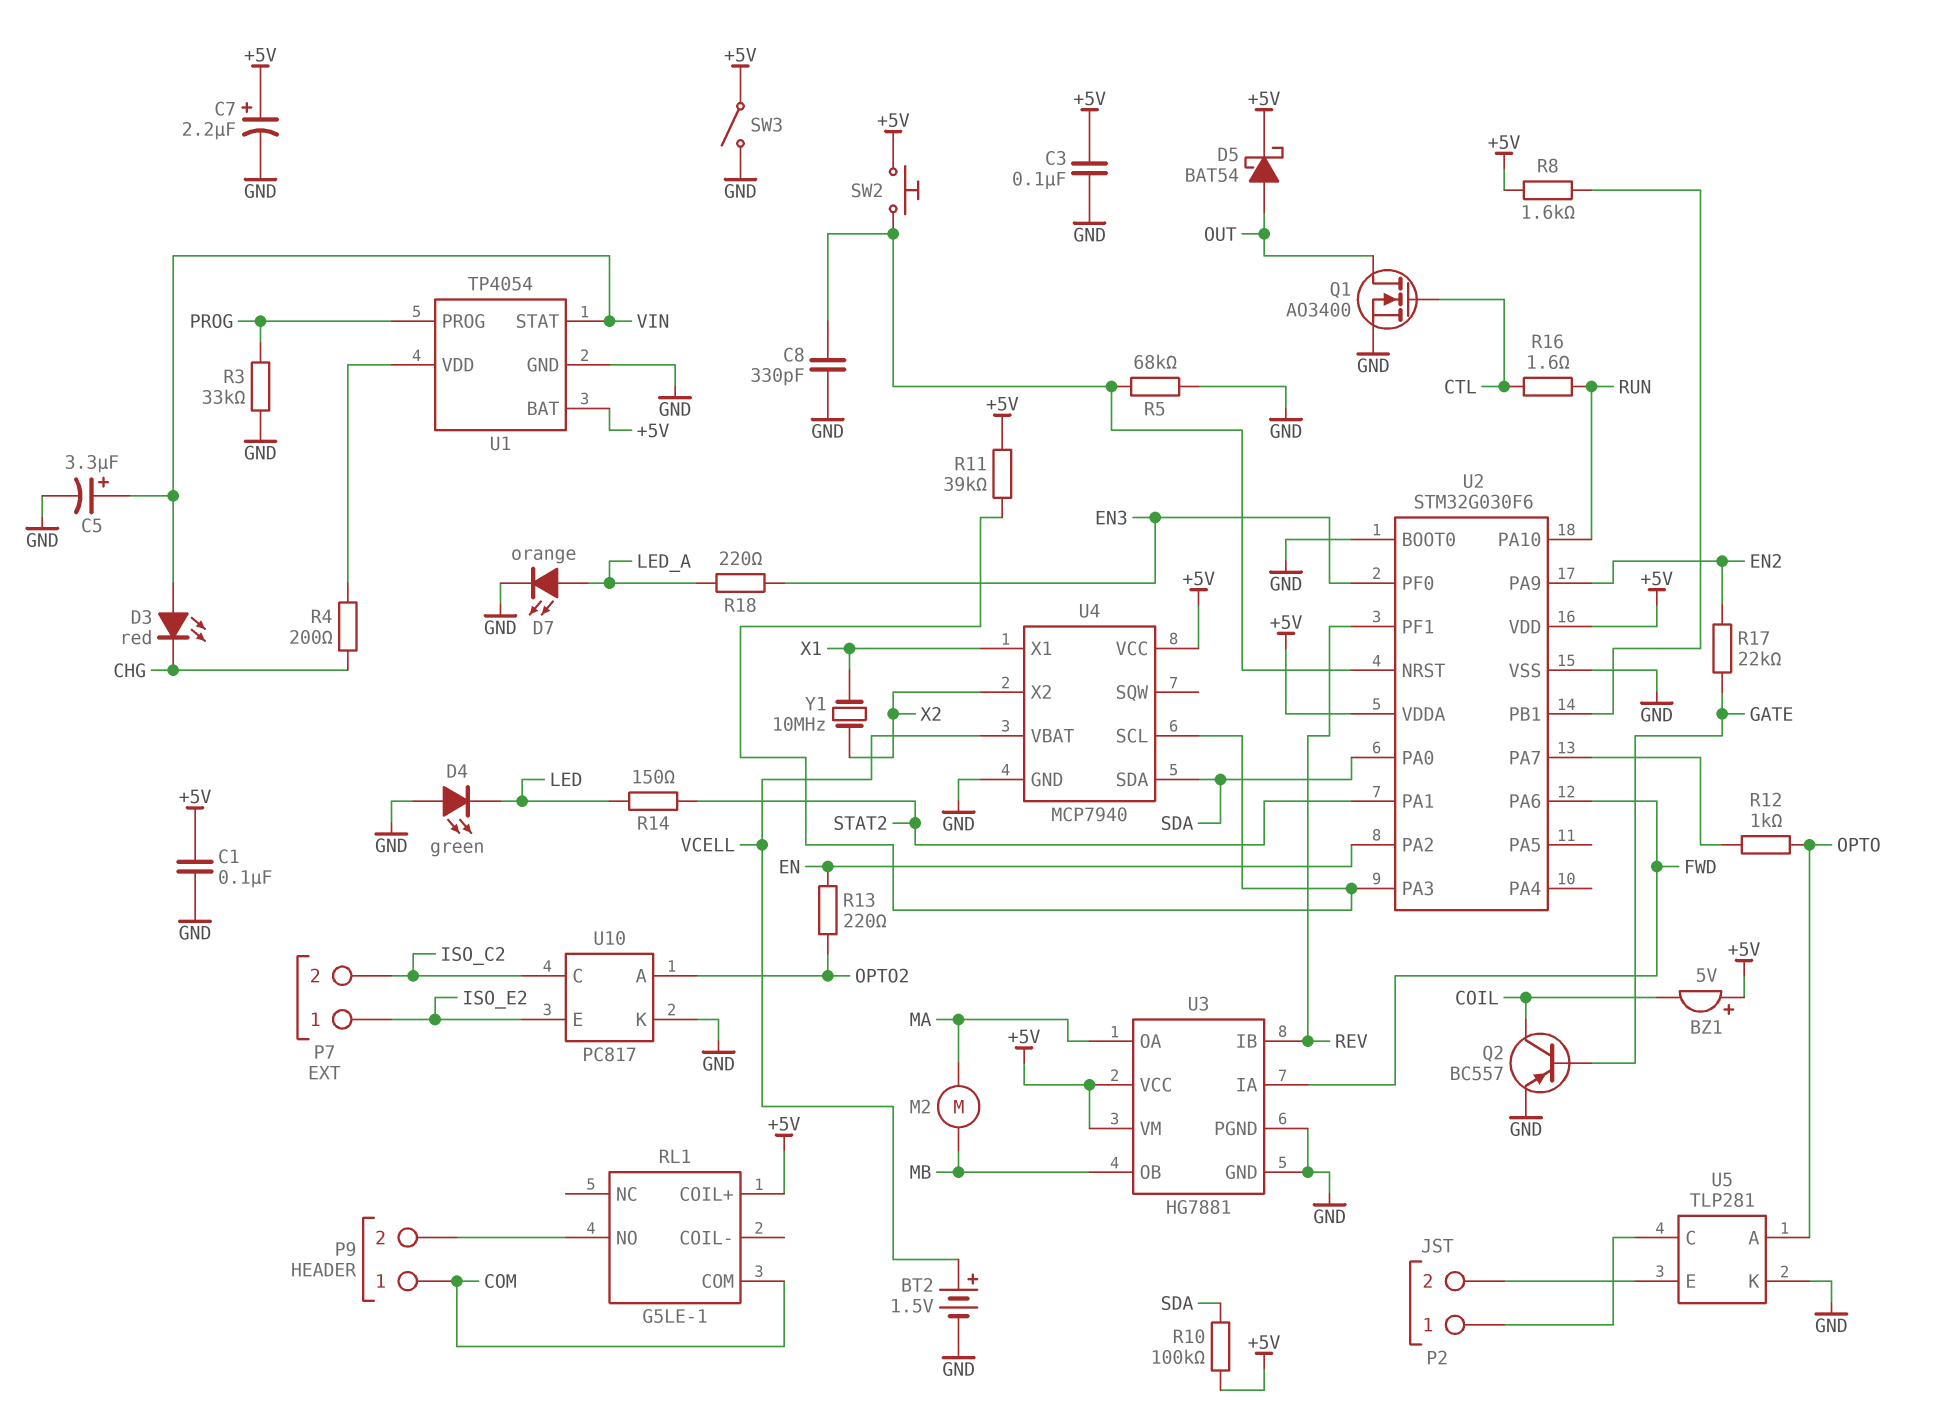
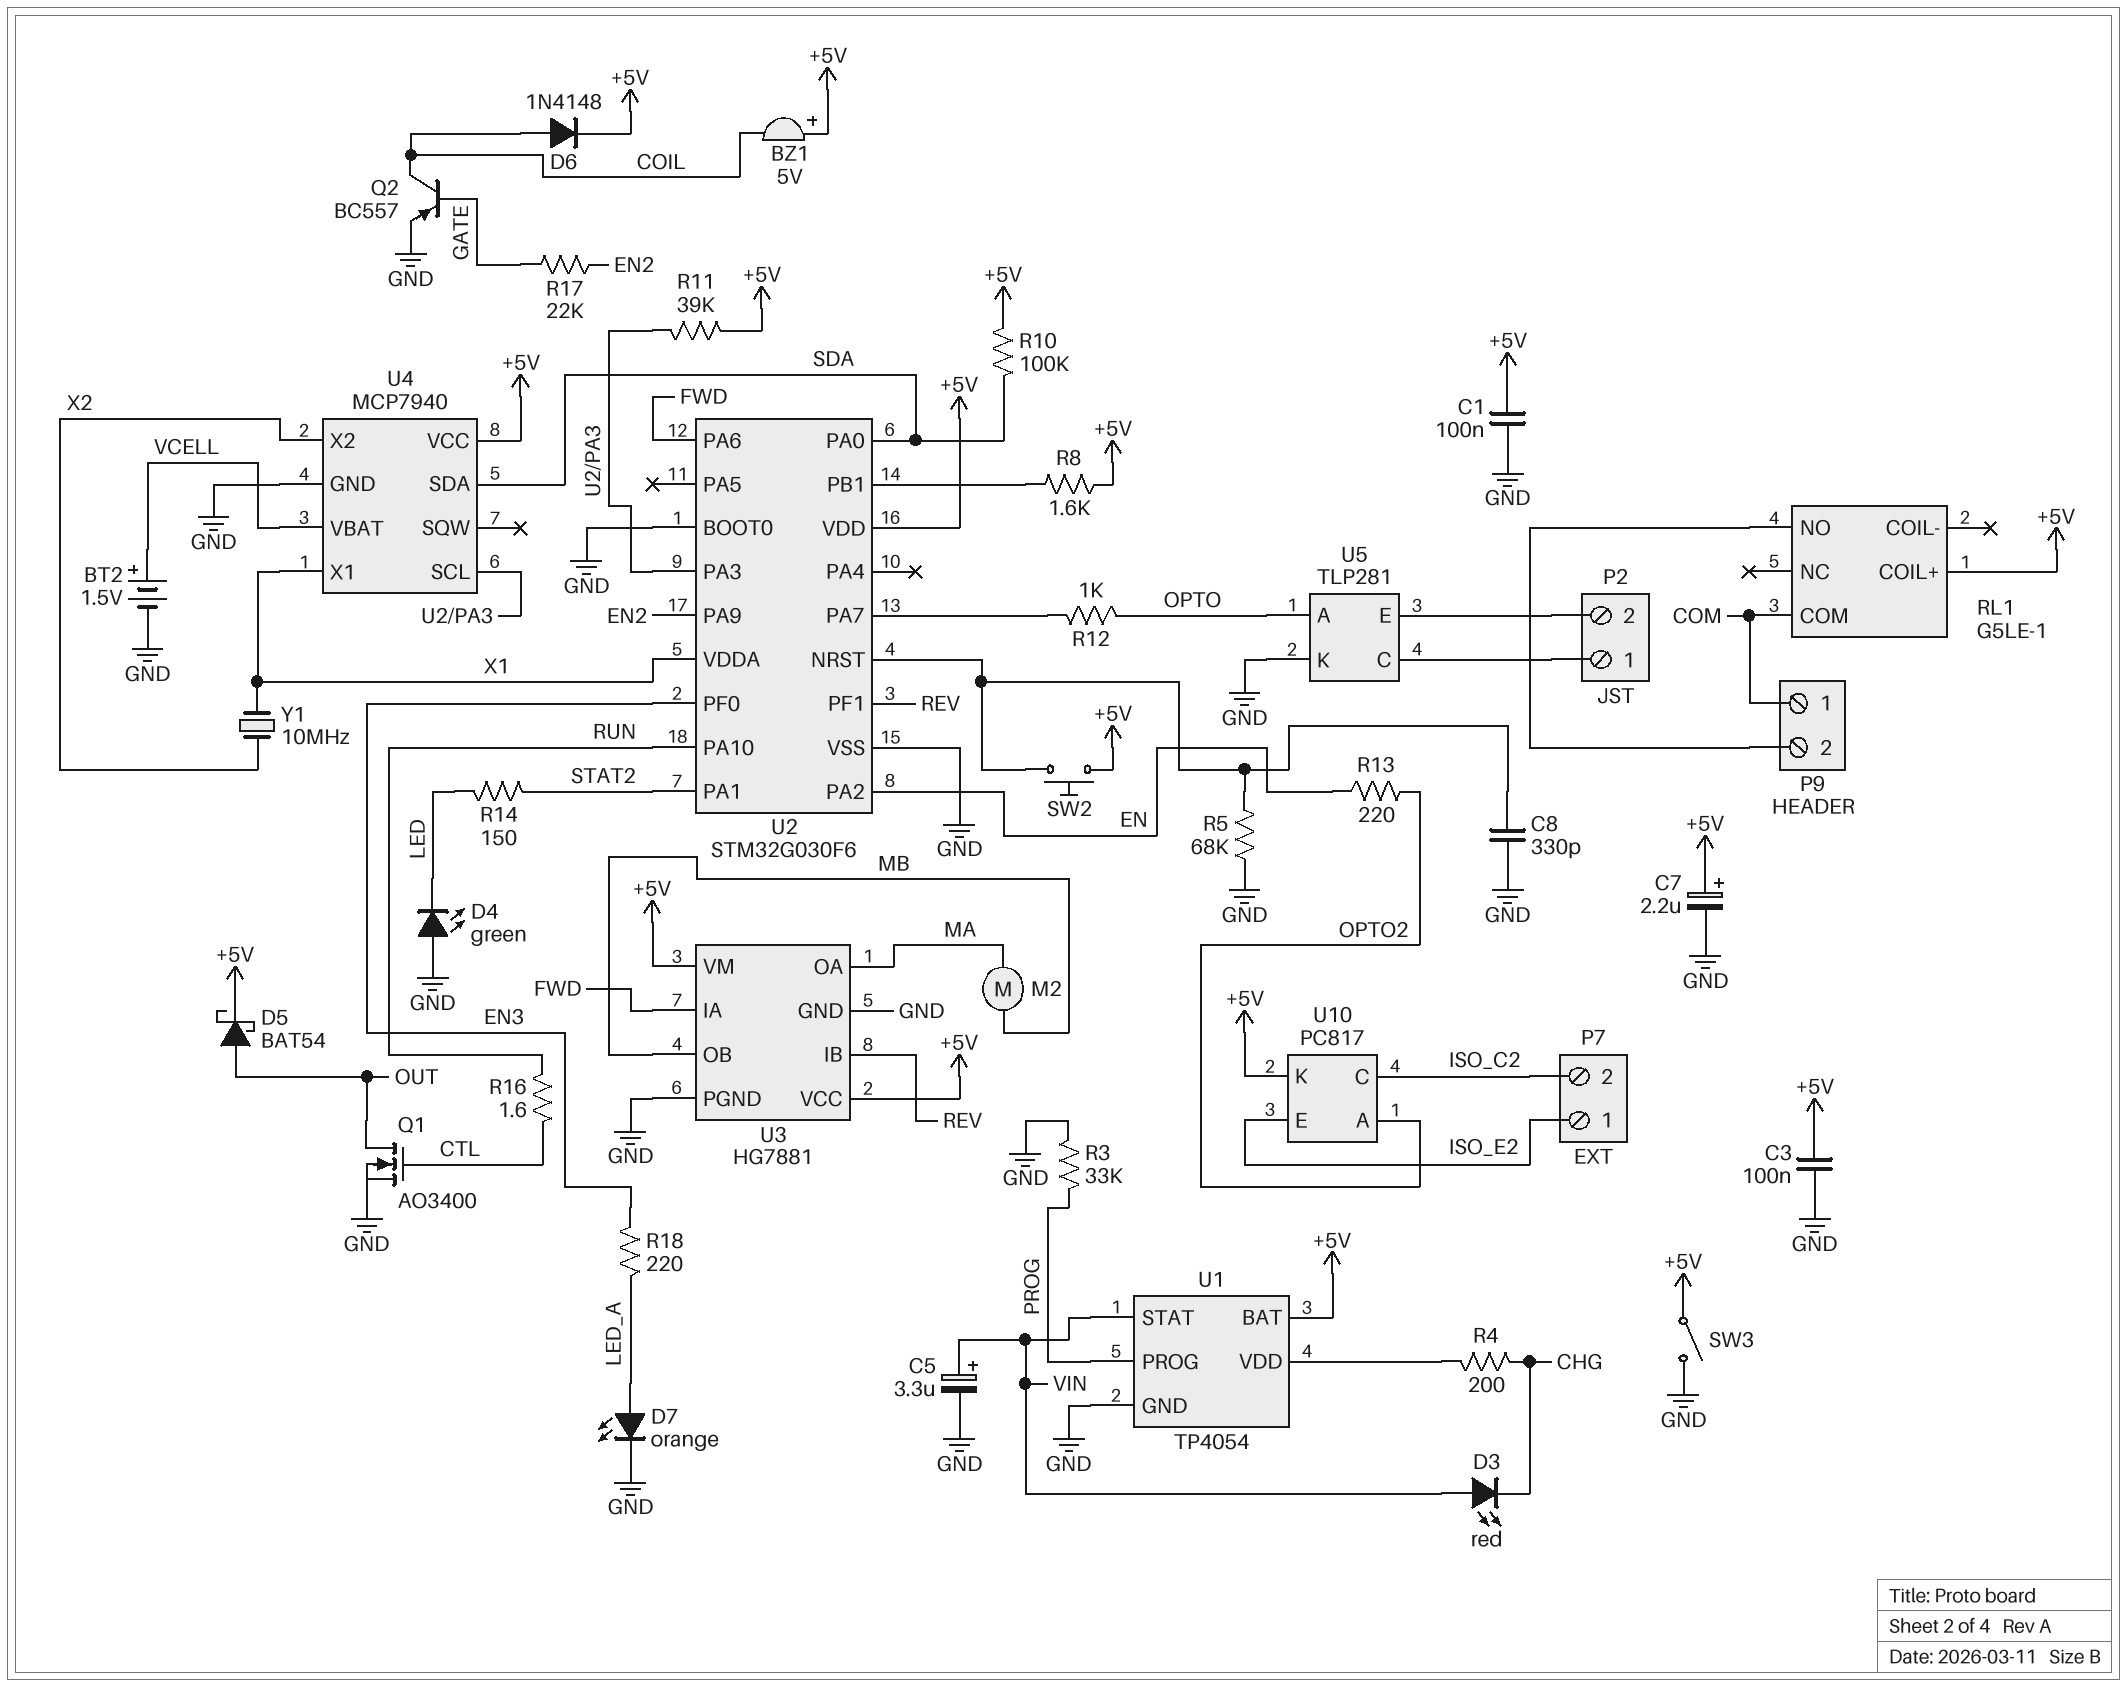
D6: none -> diode 1N4148 (A COIL, K +5V)
U2 pin VDDA: +5V -> X1
U10 pin K: GND -> +5V

